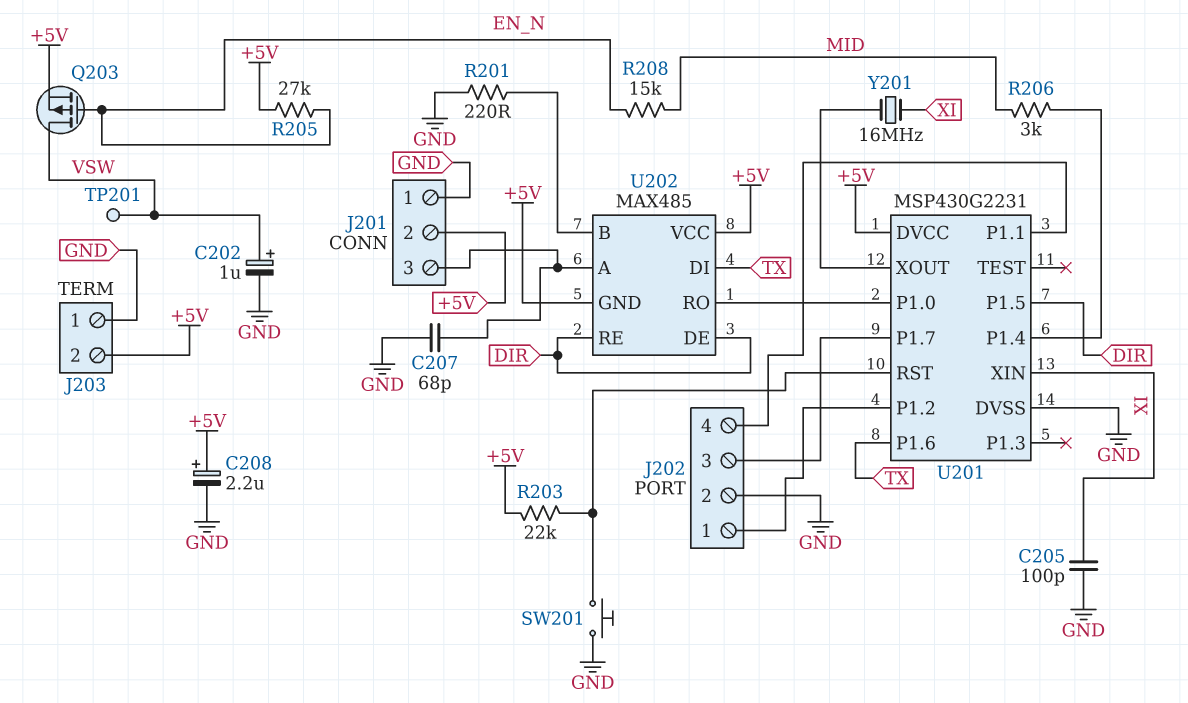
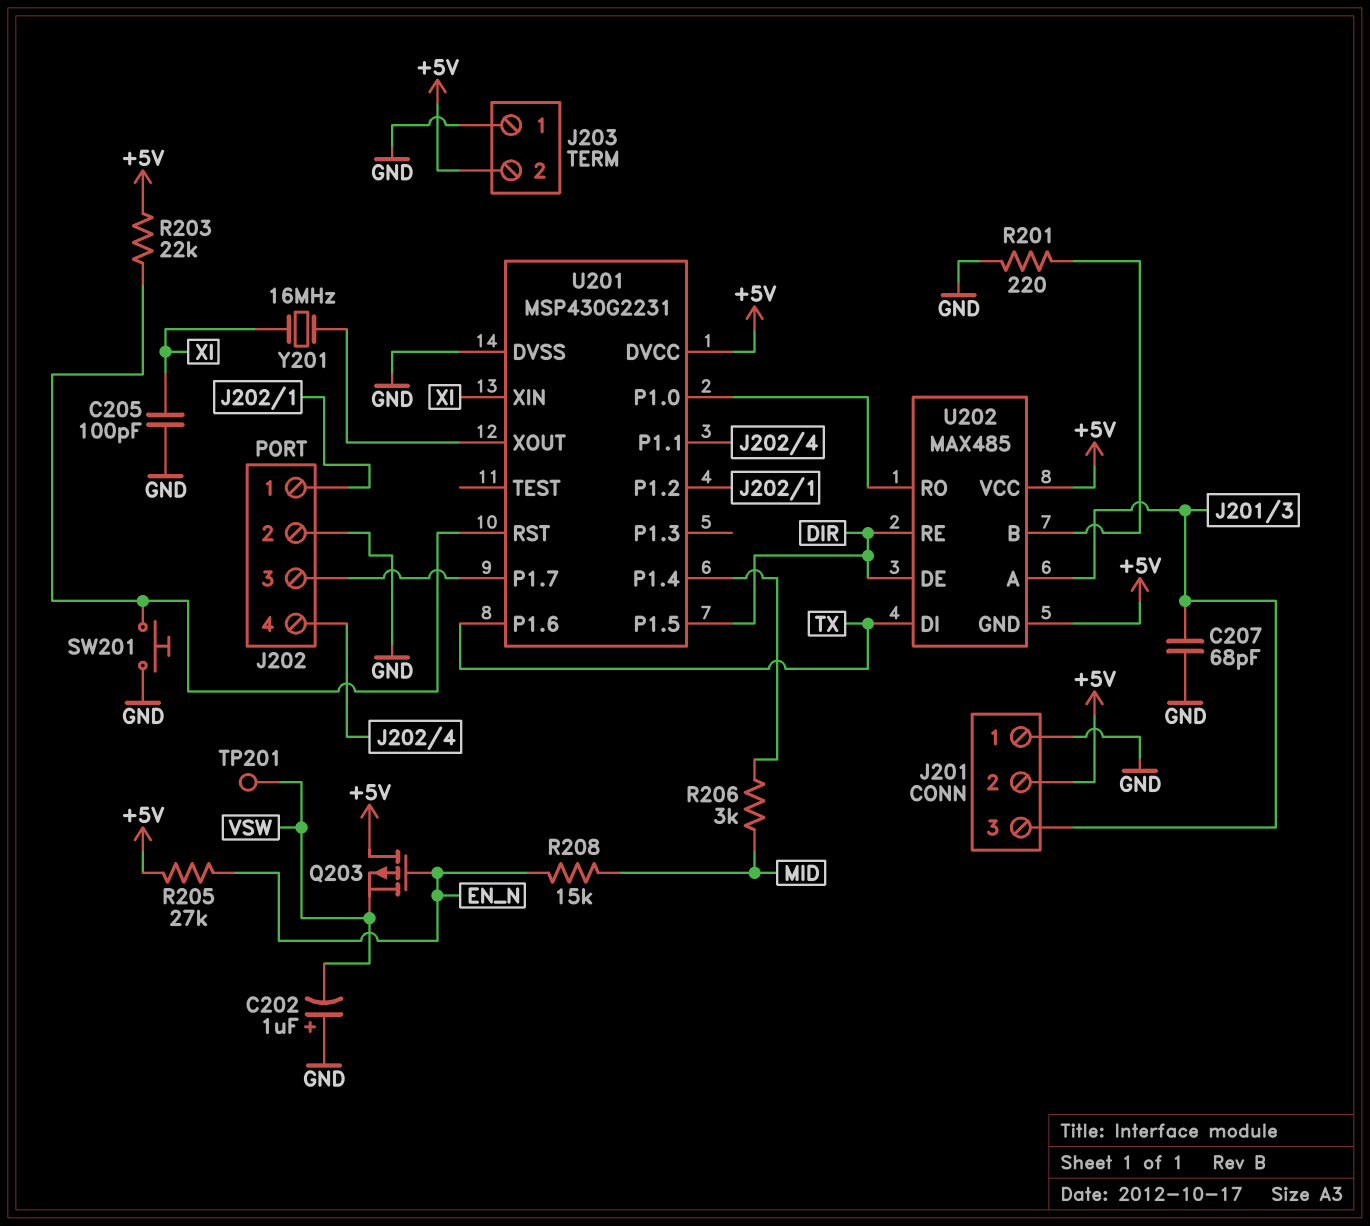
C202: 1uF (plus VSW, minus GND) -> 1uF (plus GND, minus VSW)
C208: 2.2uF (plus +5V, minus GND) -> none
Q203: PMOS (G EN_N, D VSW, S +5V) -> PMOS (G EN_N, D +5V, S VSW)

